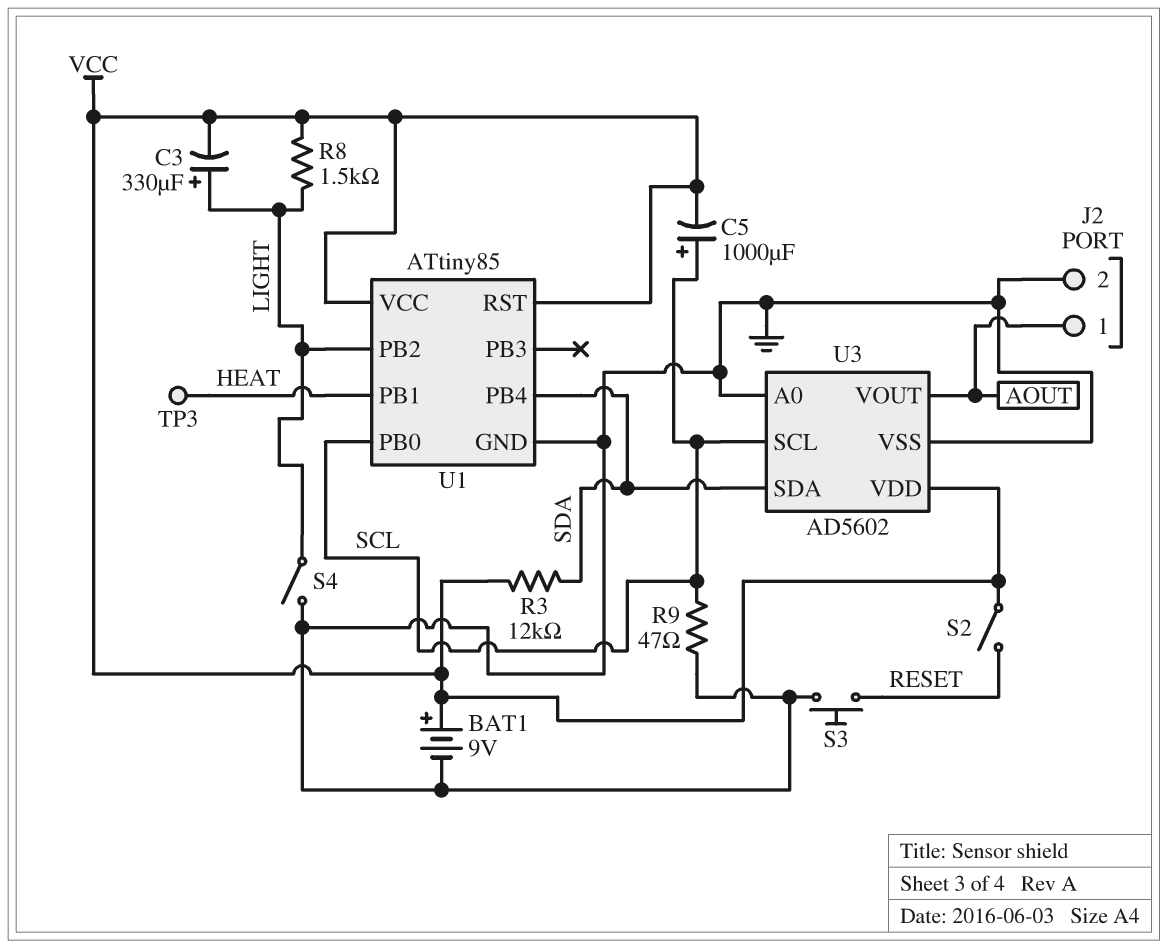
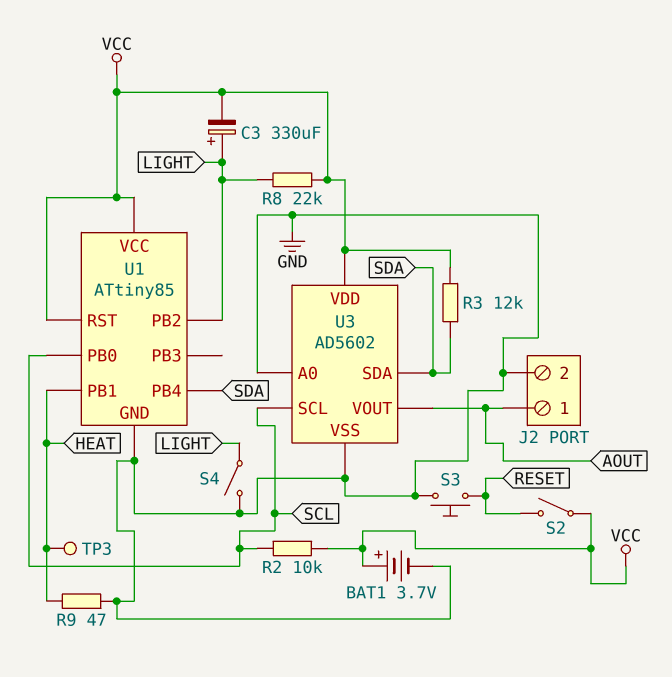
BAT1: 9V (plus VCC, minus GND) -> 3.7V (plus VCC, minus GND)
C5: 1000uF (plus SCL, minus VCC) -> none
R2: none -> 10k (SCL, VCC)
R8: 1.5k (LIGHT, VCC) -> 22k (LIGHT, VCC)
R9: 47 (GND, SCL) -> 47 (GND, HEAT)

